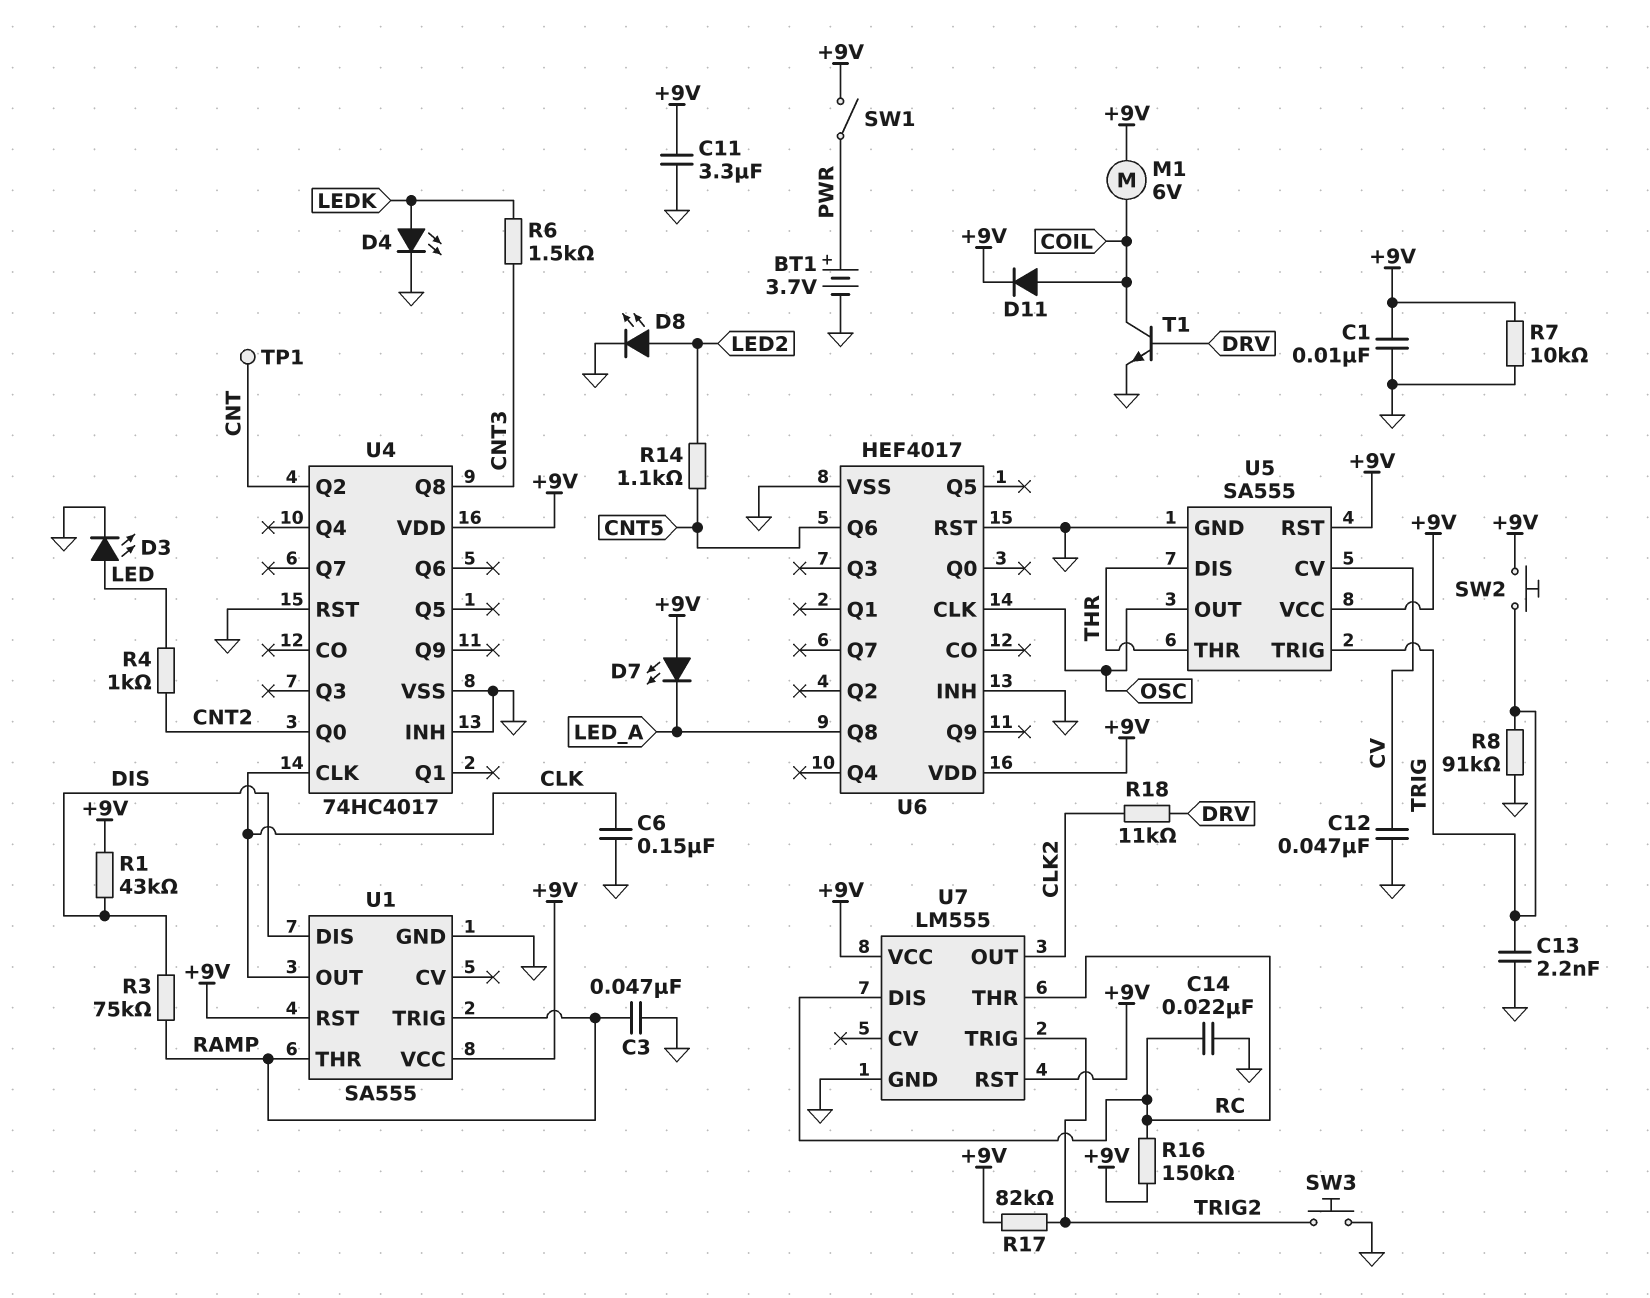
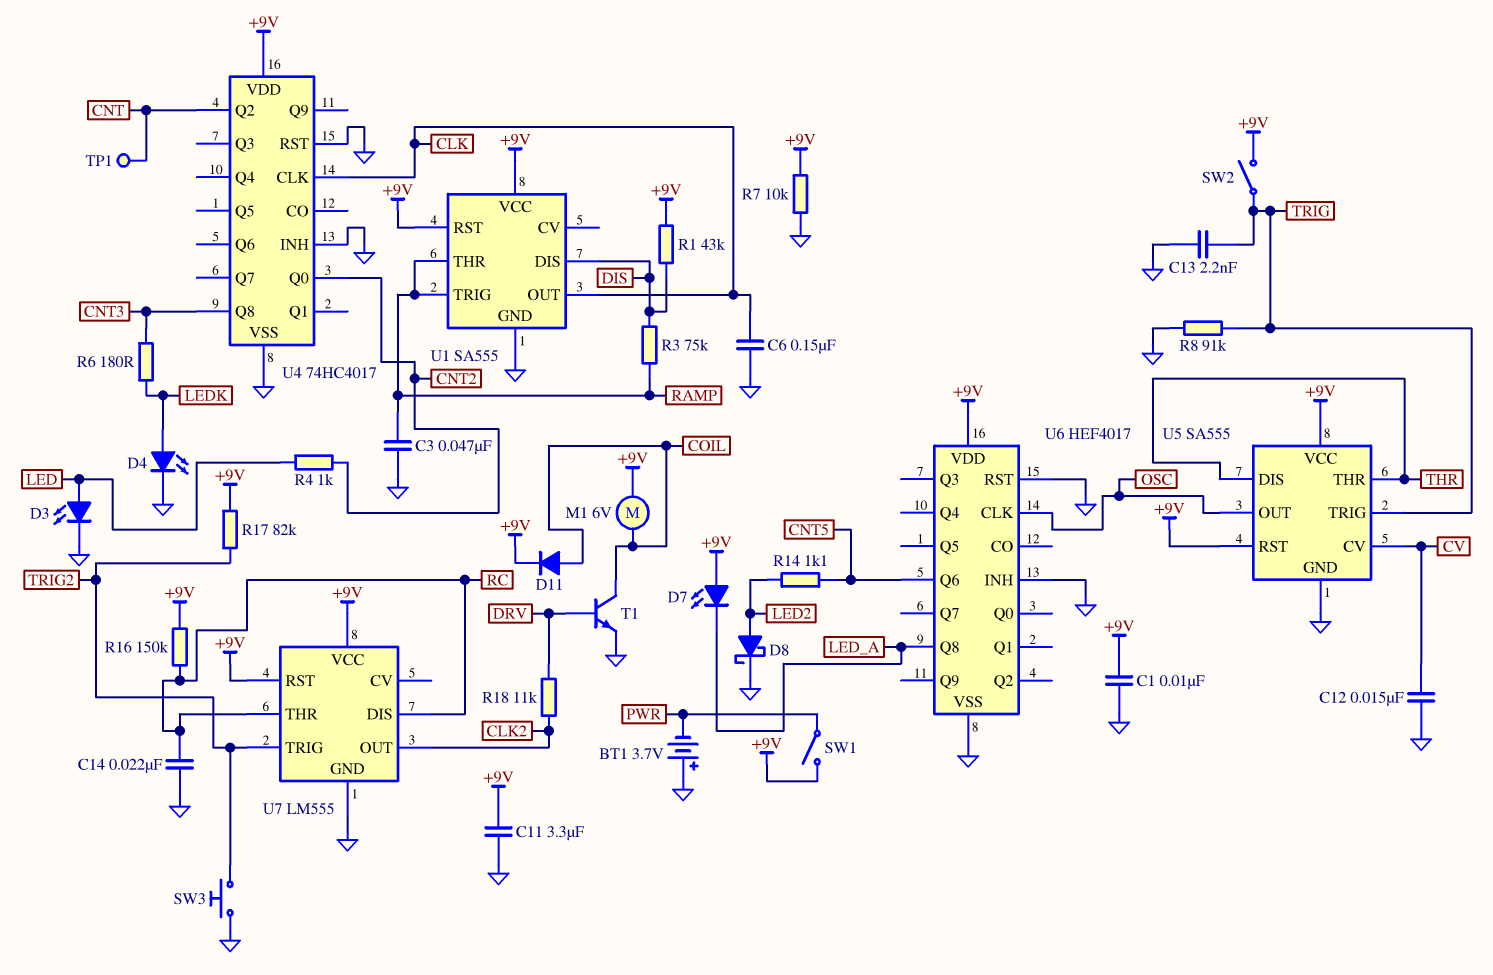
BT1: 3.7V (plus PWR, minus GND) -> 3.7V (plus GND, minus PWR)
C12: 47nF (CV, GND) -> 15nF (CV, GND)
D8: LED (A LED2, K GND) -> schottky (A LED2, K GND)
R6: 1.5k (CNT3, LEDK) -> 180 (CNT3, LEDK)
SW2: button (+9V, TRIG) -> switch (+9V, TRIG)

